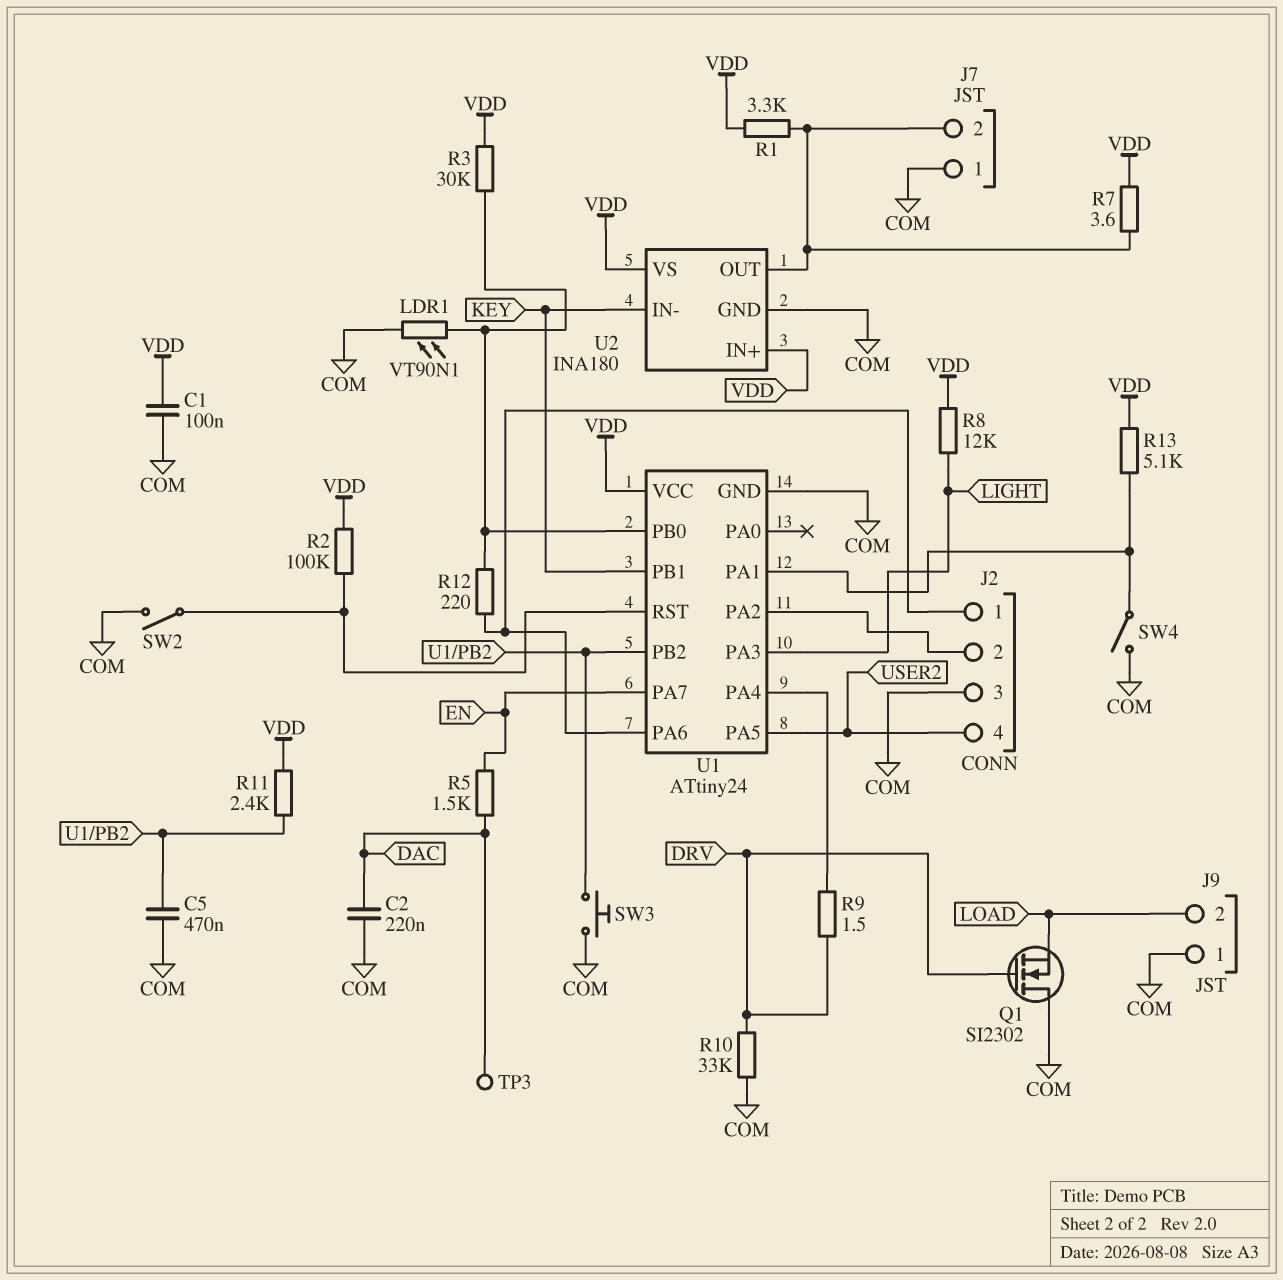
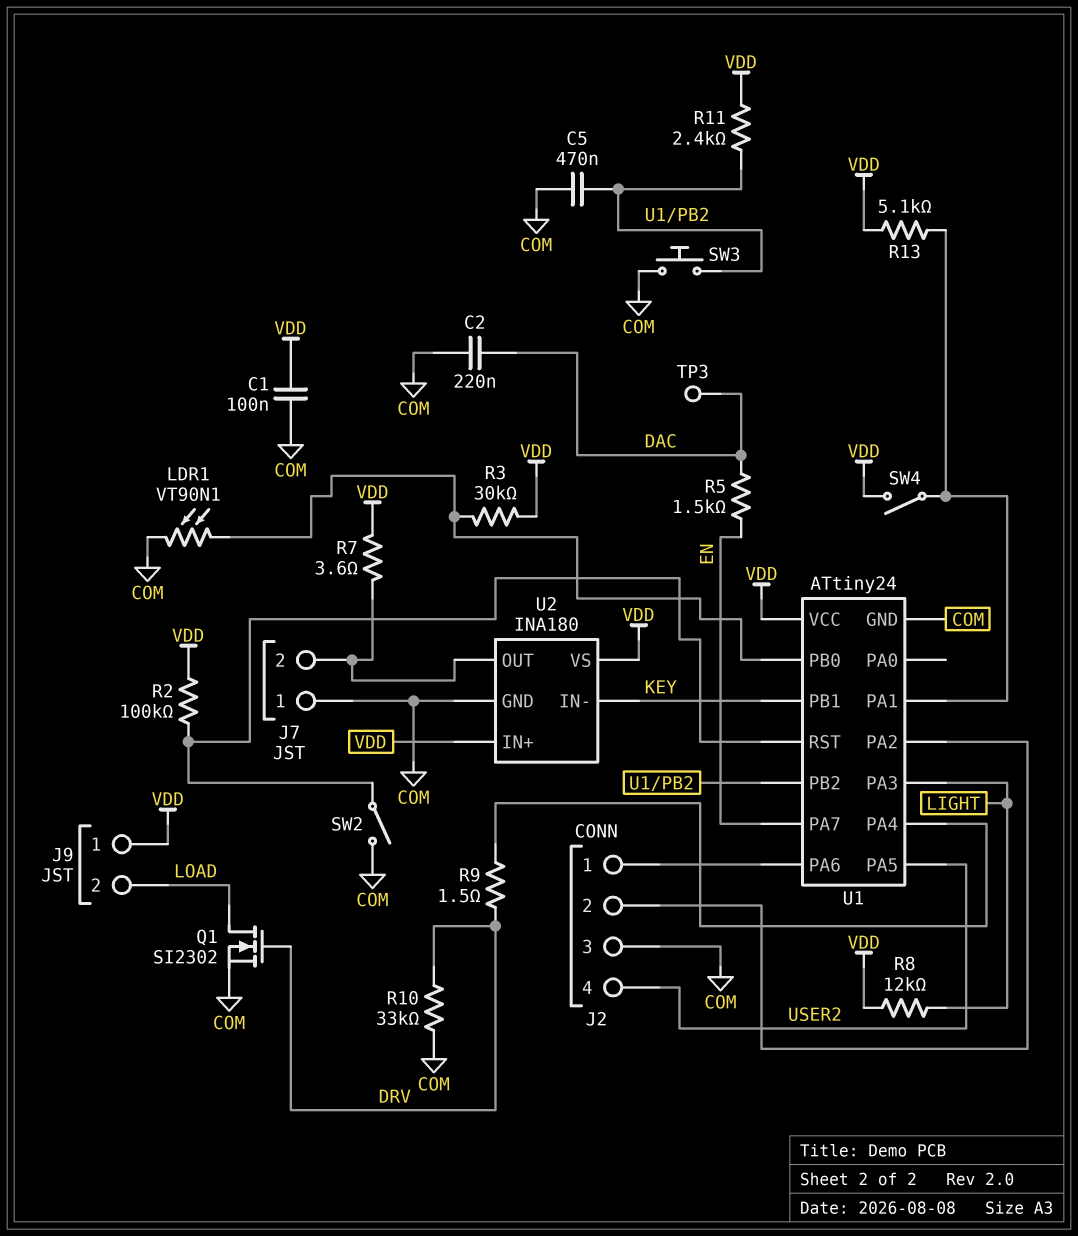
J9 pin 1: COM -> VDD
Q1: NMOS SI2302 (G DRV, D COM, S LOAD) -> NMOS SI2302 (G DRV, D LOAD, S COM)
R1: 3.3k (J7/2, VDD) -> none
R12: 220 (J2/1, U1/PB0) -> none
SW4: switch (COM, U1/PA1) -> switch (U1/PA1, VDD)

